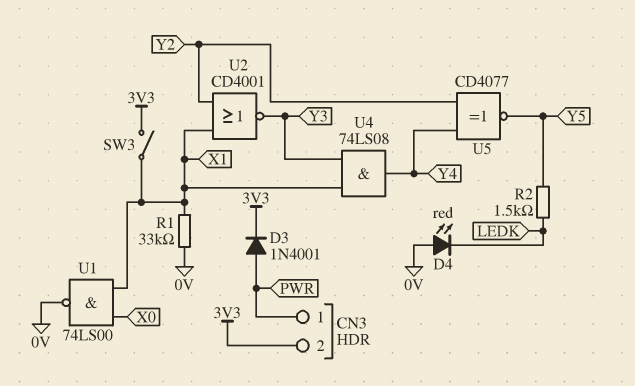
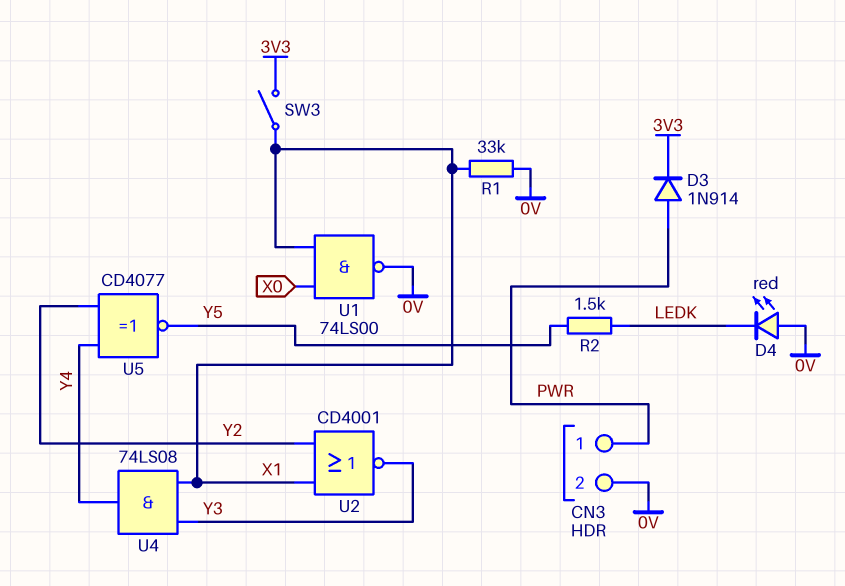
CN3 pin 2: 3V3 -> 0V
D3: diode 1N4001 (A PWR, K 3V3) -> diode 1N914 (A PWR, K 3V3)

